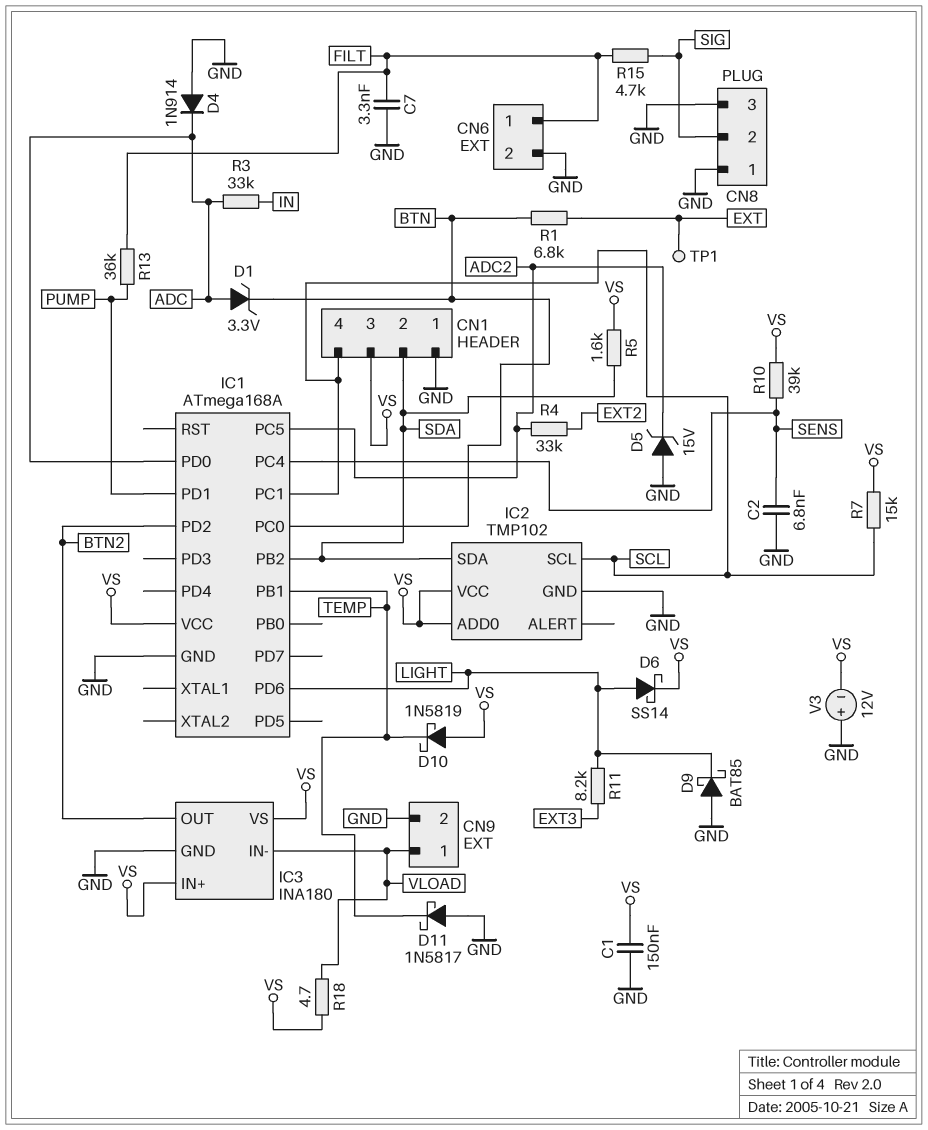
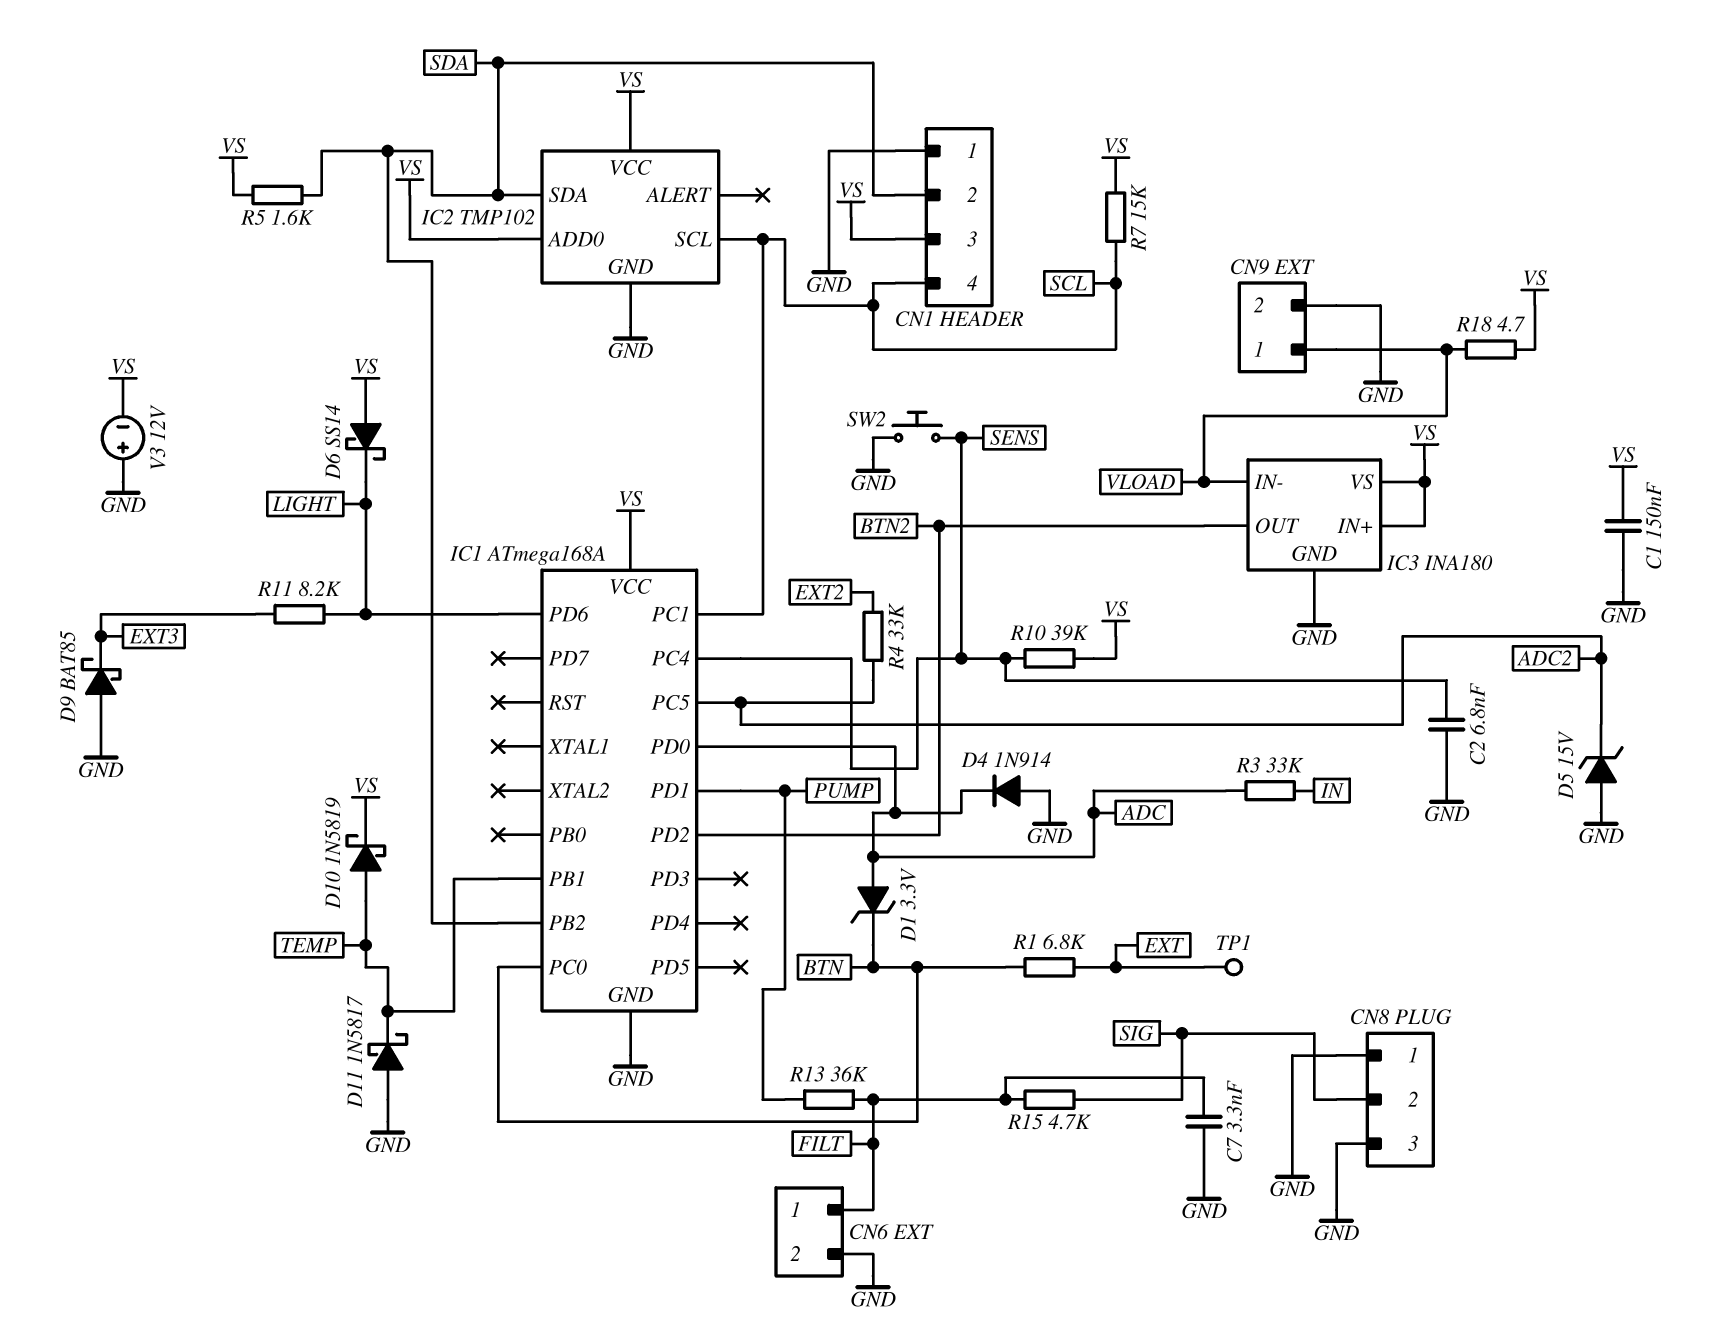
D6: schottky SS14 (A LIGHT, K VS) -> schottky SS14 (A VS, K LIGHT)
D9: schottky BAT85 (A GND, K LIGHT) -> schottky BAT85 (A GND, K EXT3)
D10: schottky 1N5819 (A VS, K TEMP) -> schottky 1N5819 (A TEMP, K VS)
SW2: none -> button (GND, SENS)

